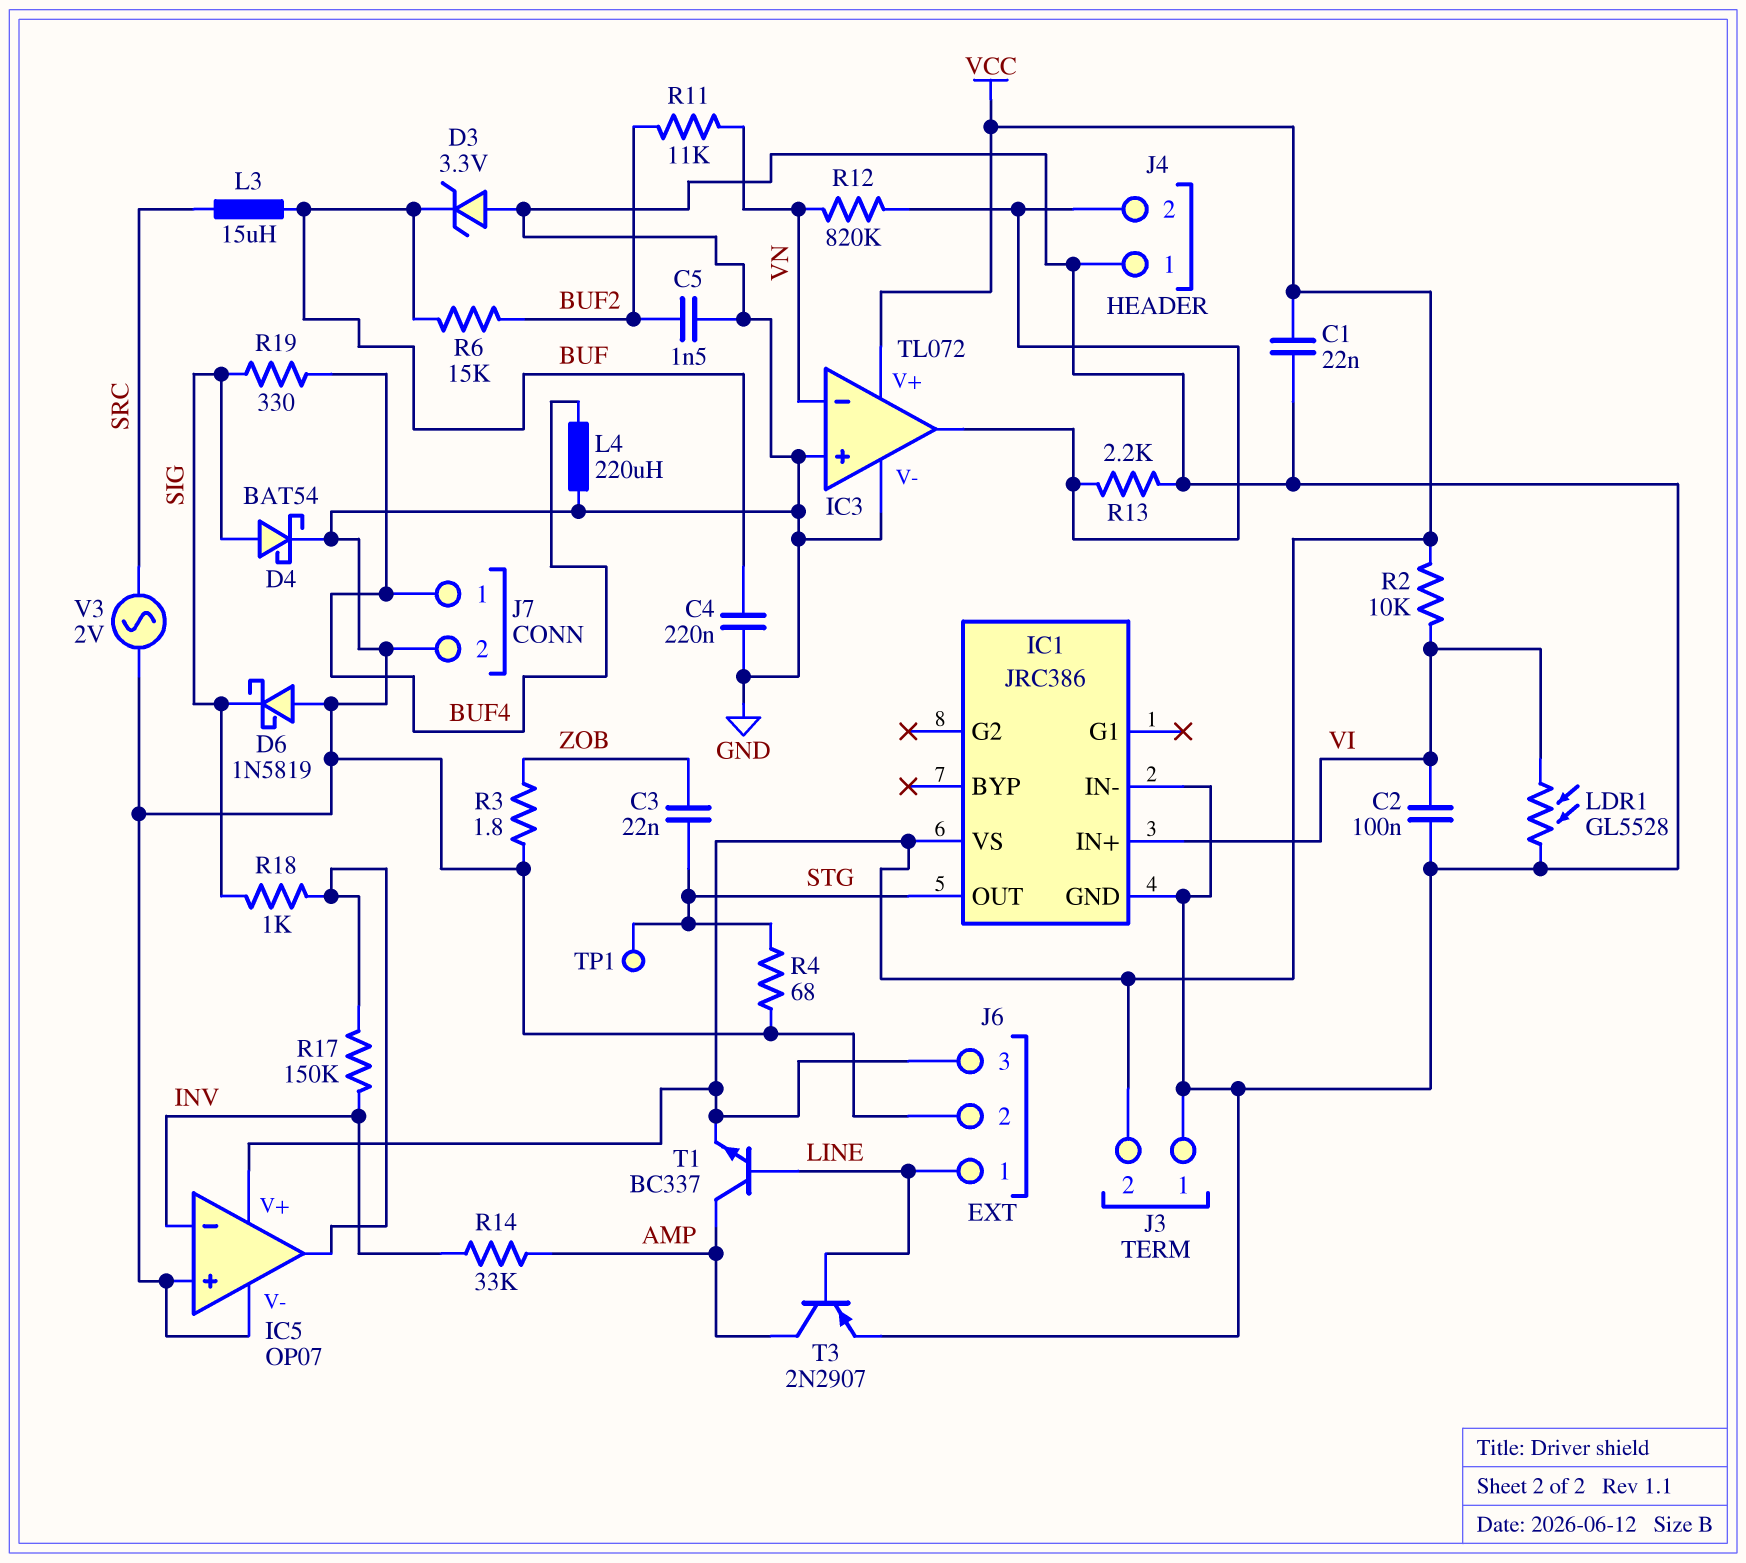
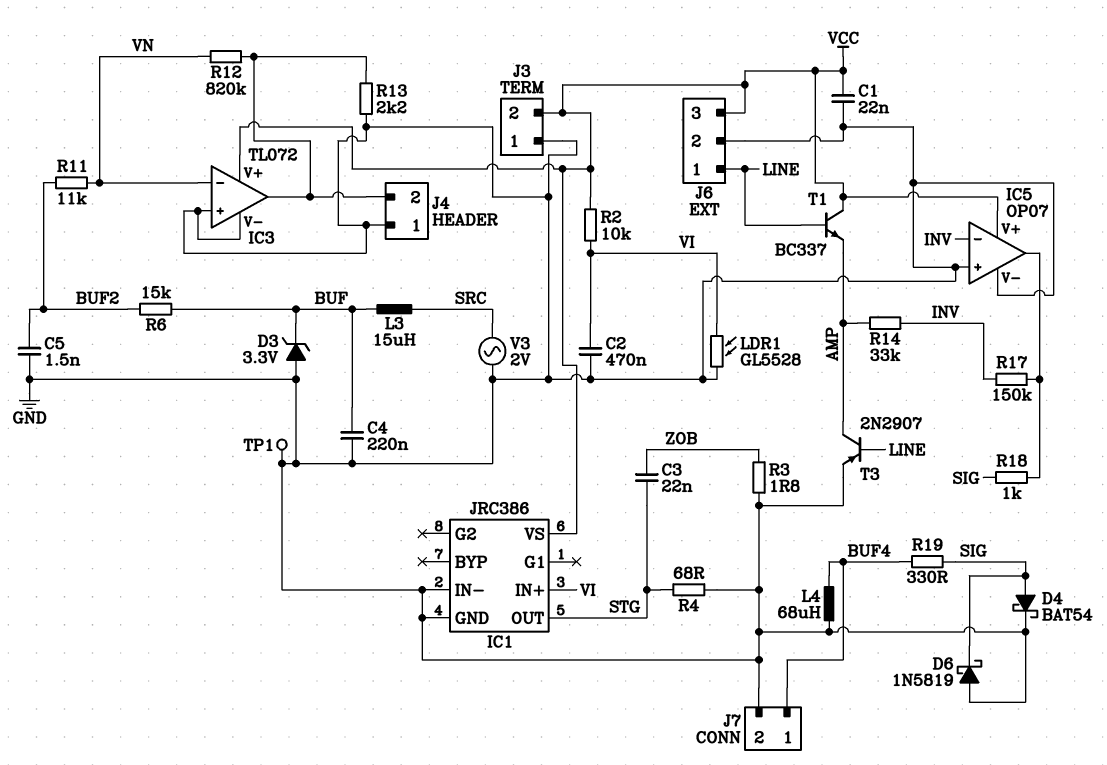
C2: 100nF (GND, VI) -> 470nF (GND, VI)
L4: 220uH (BUF4, GND) -> 68uH (BUF4, GND)
T1: NPN BC337 (B LINE, C AMP, E VCC) -> NPN BC337 (B LINE, C VCC, E AMP)
TP1: test point (STG) -> test point (GND)

